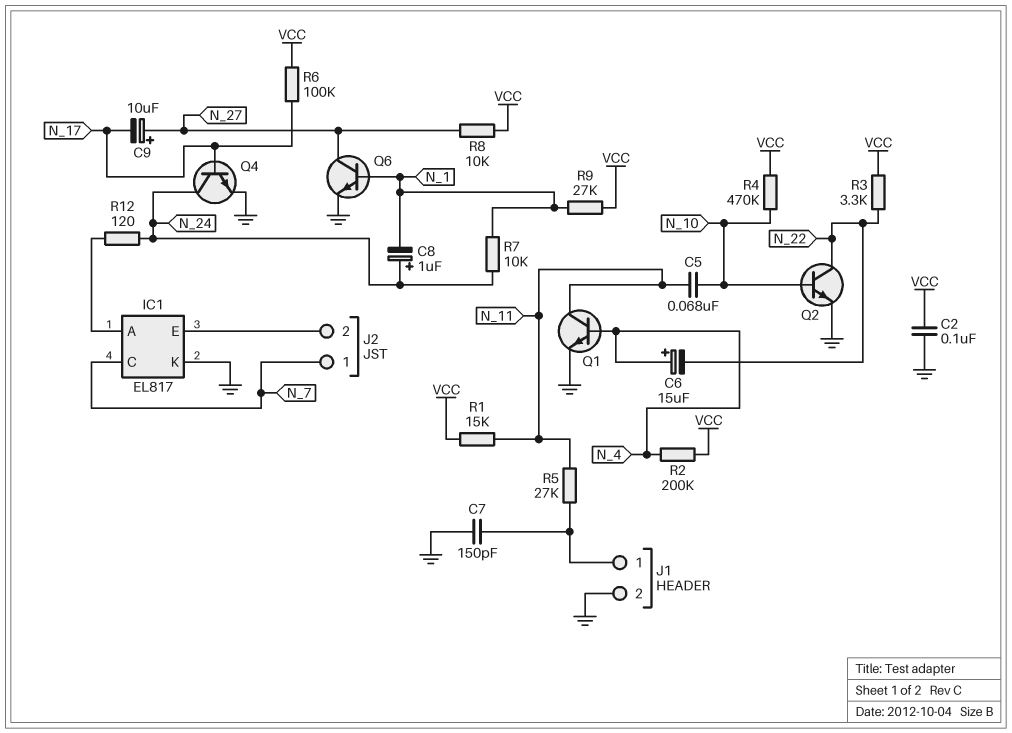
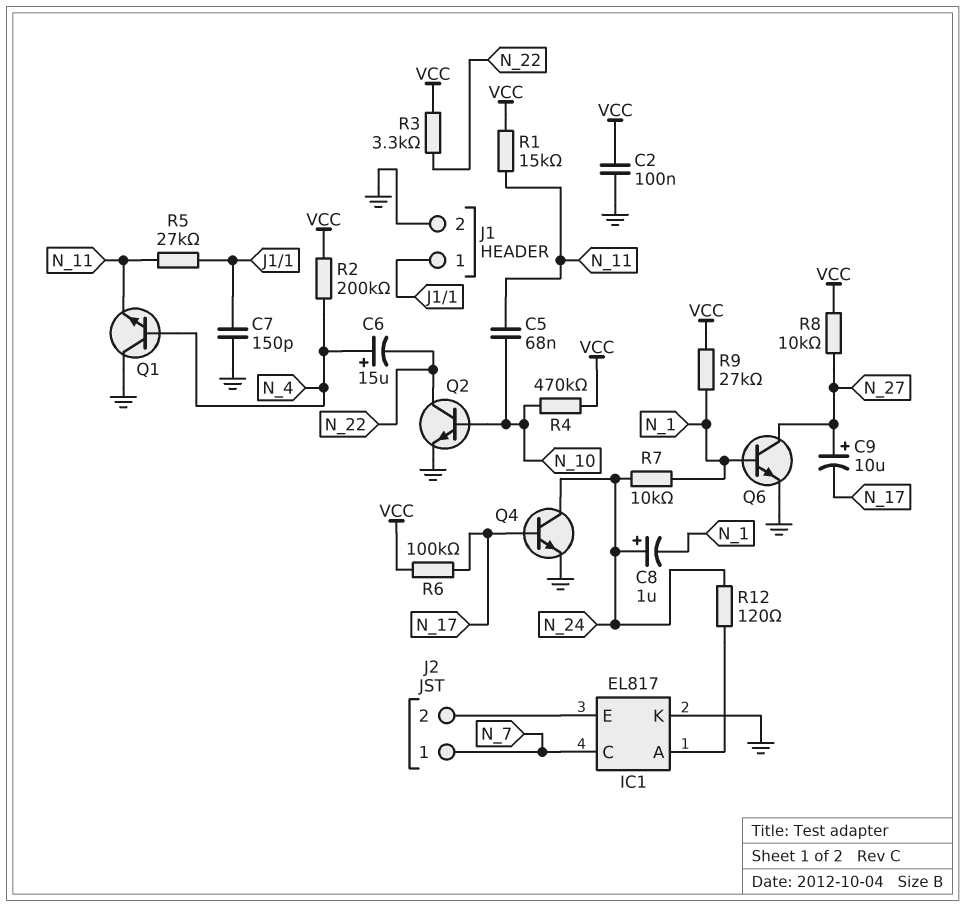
Q1: NPN (B N_4, C N_11, E GND) -> NPN (B N_4, C GND, E N_11)

